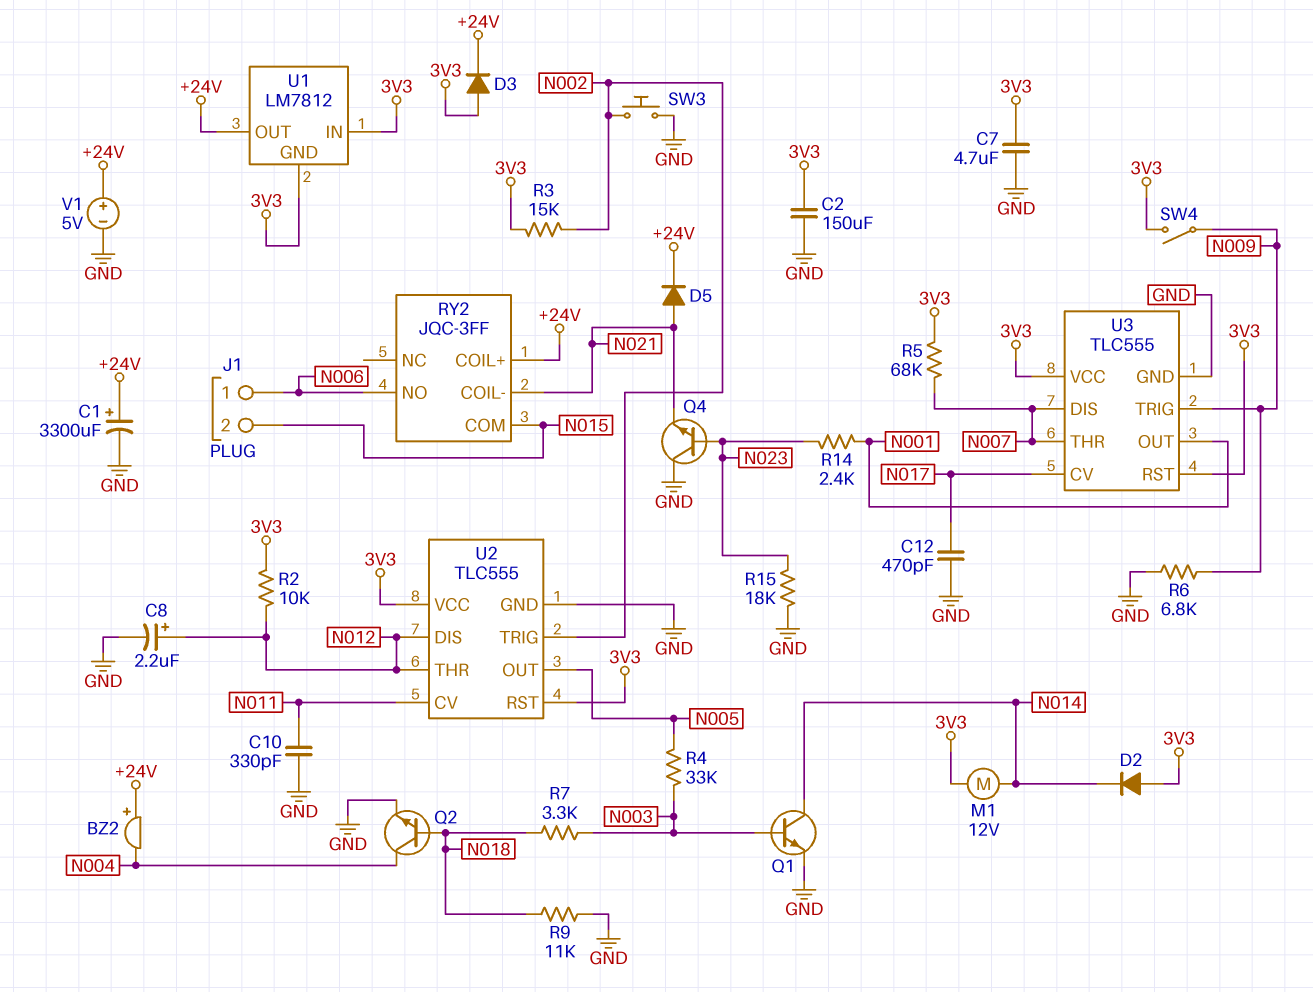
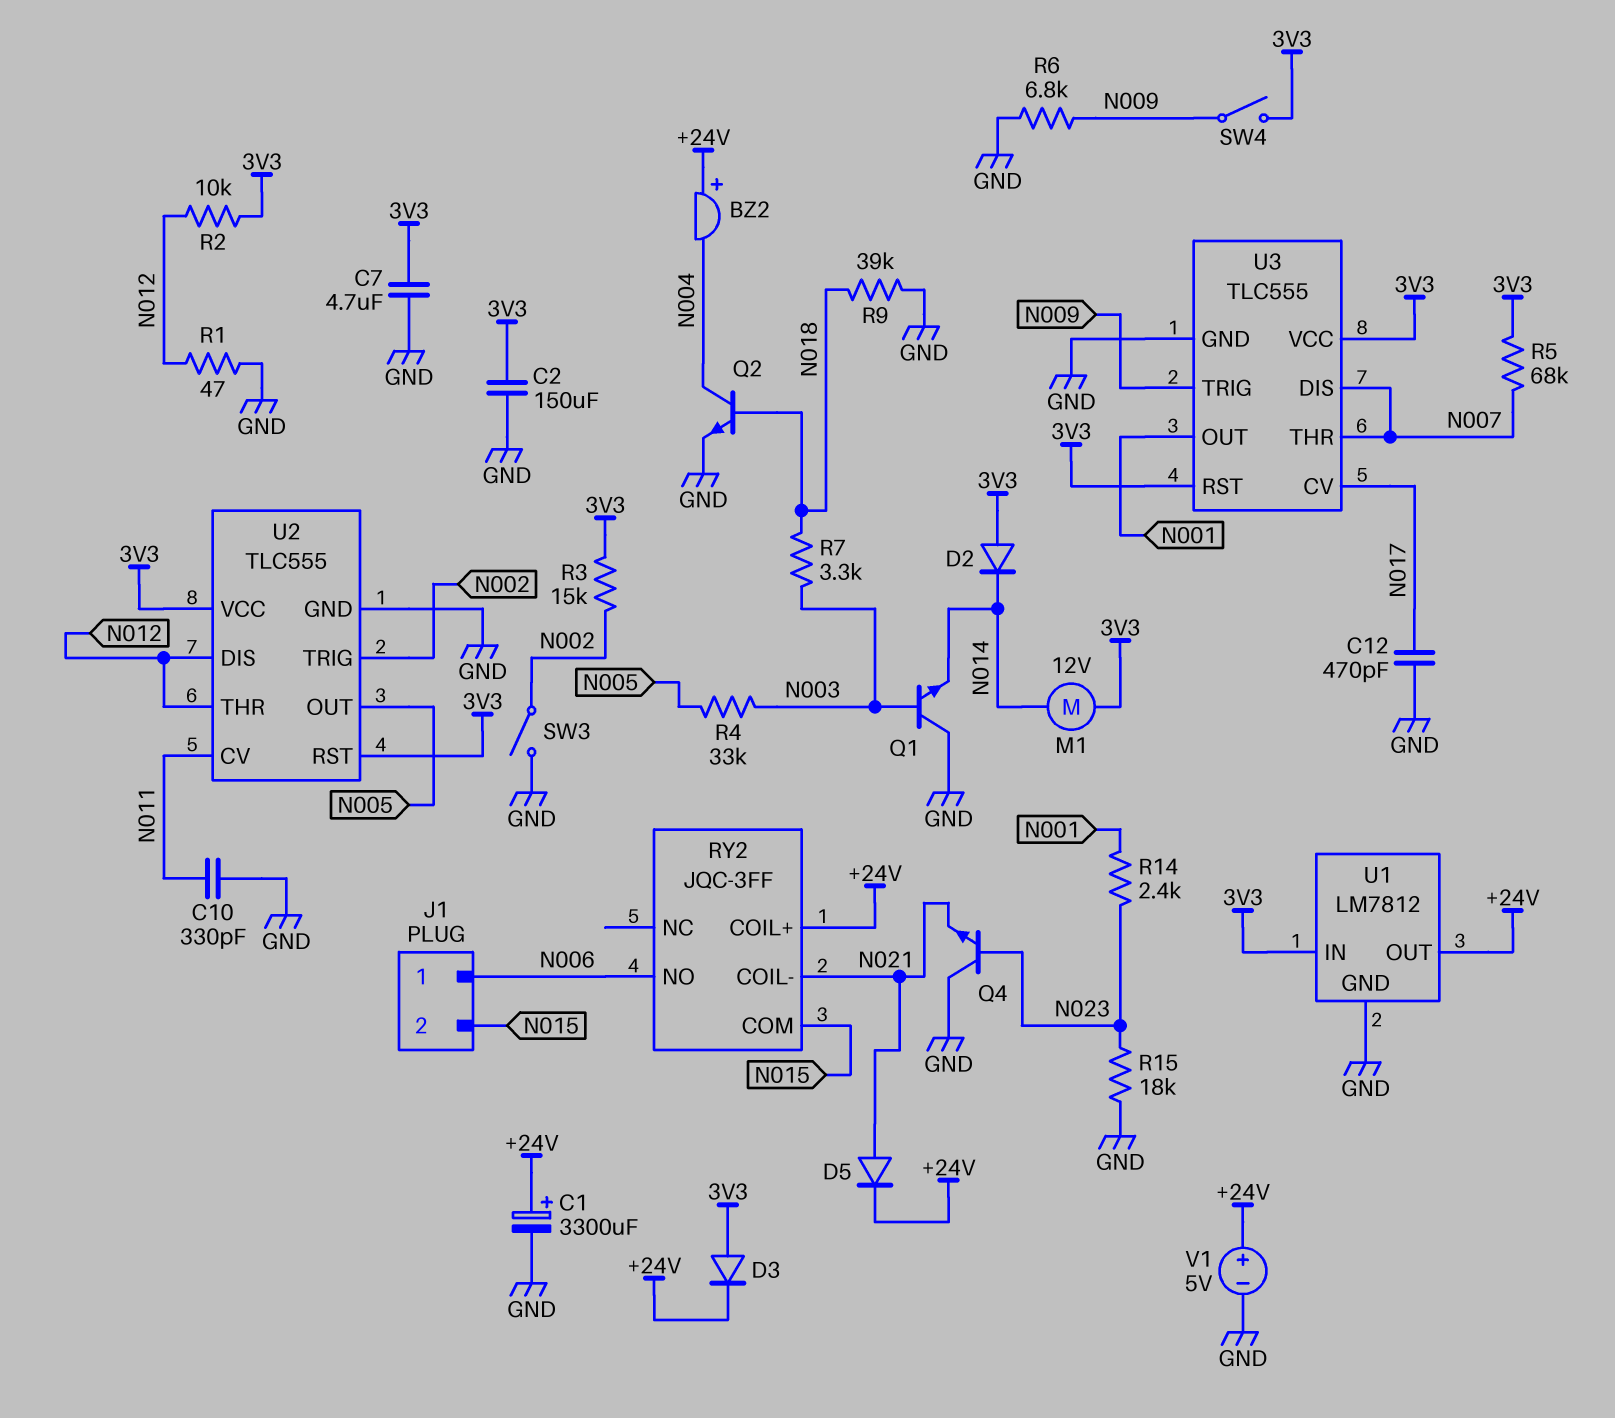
C8: 2.2uF (plus N012, minus GND) -> none
Q1: NPN (B N003, C N014, E GND) -> NPN (B N003, C GND, E N014)
R1: none -> 47 (GND, N012)
R9: 11k (GND, N018) -> 39k (GND, N018)
SW3: button (GND, N002) -> switch (GND, N002)
U1 pin GND: 3V3 -> GND

